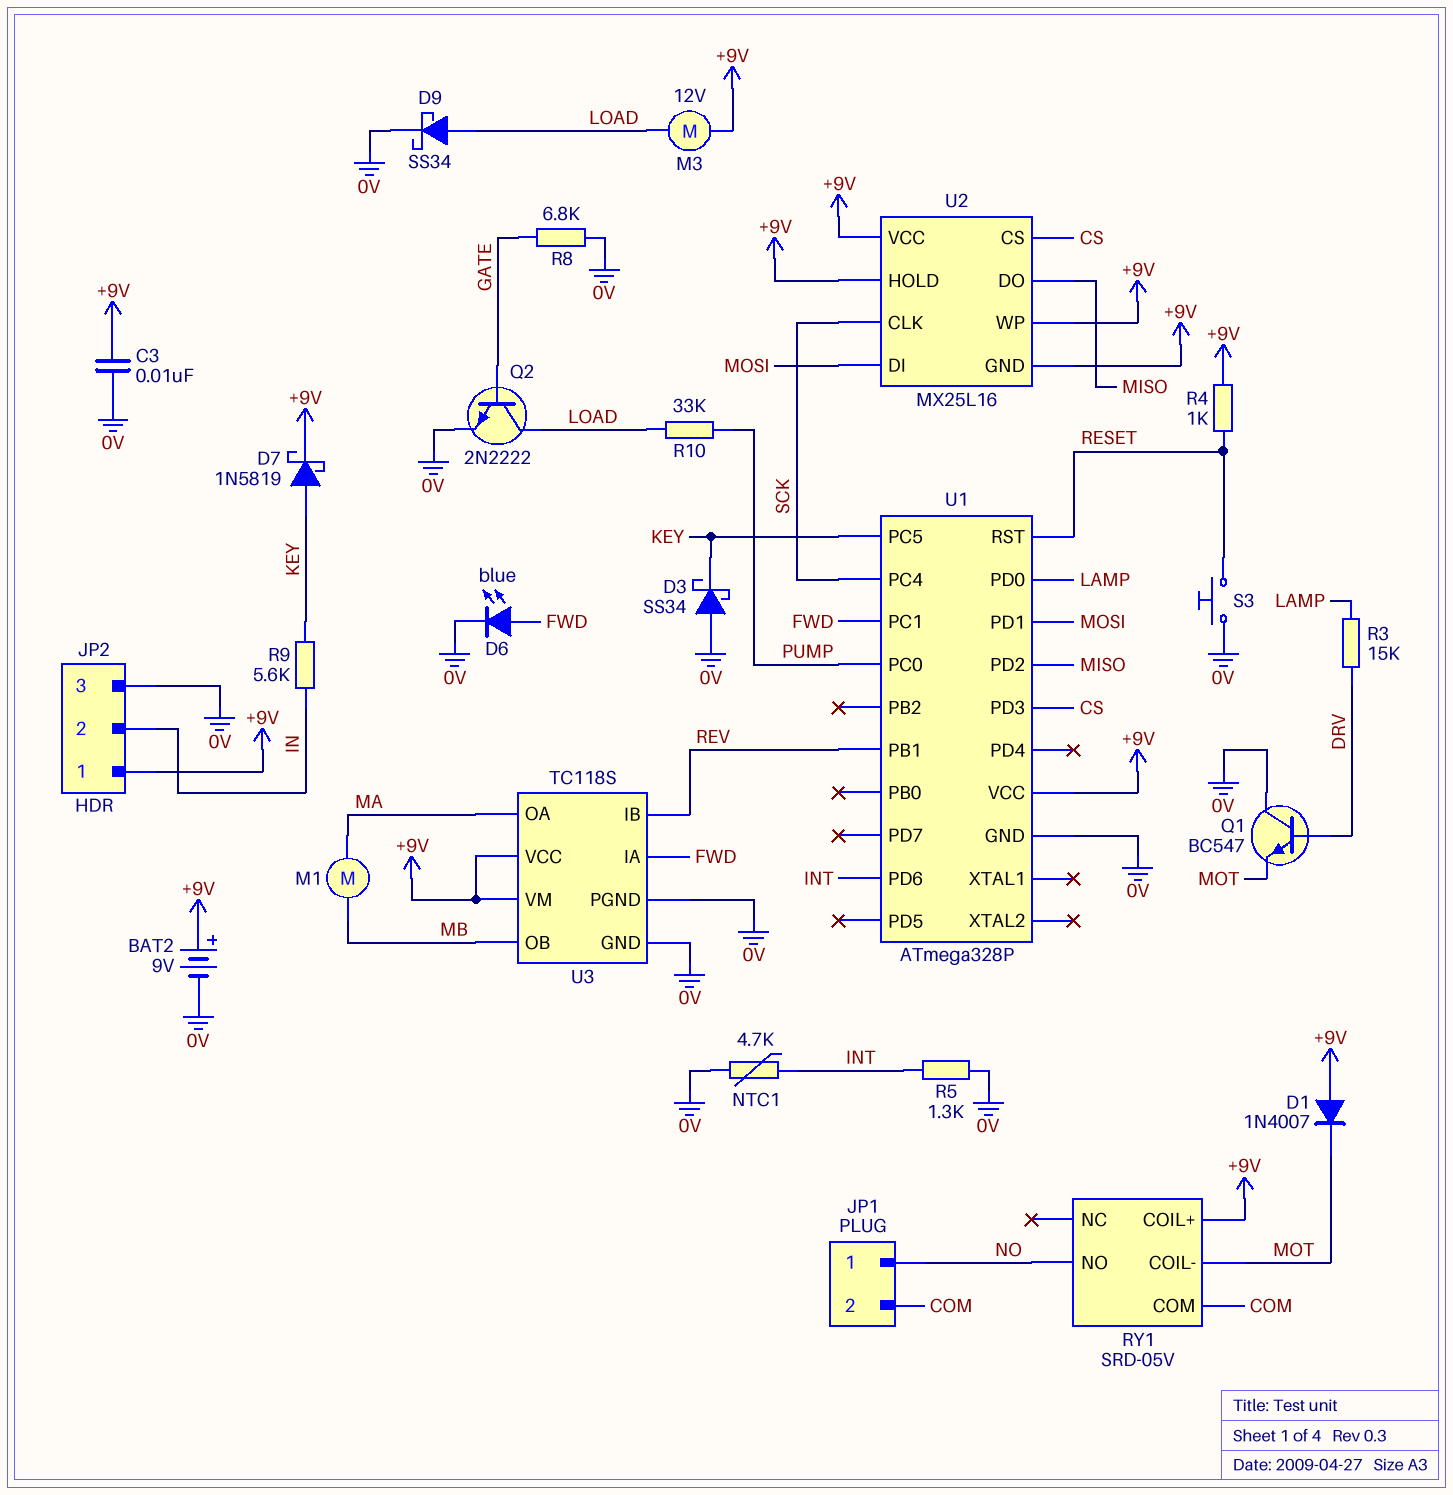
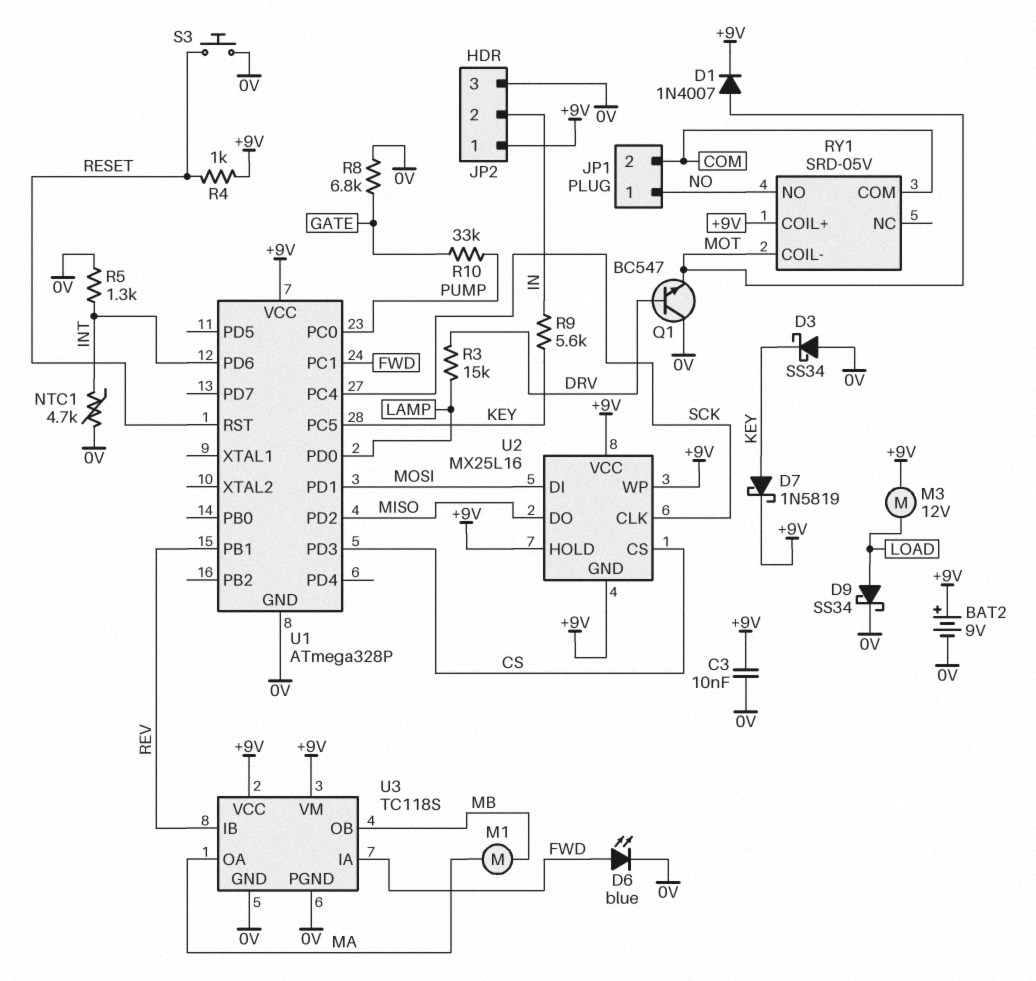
D1: diode 1N4007 (A +9V, K MOT) -> diode 1N4007 (A MOT, K +9V)
Q2: NPN 2N2222 (B GATE, C LOAD, E 0V) -> none
R10: 33k (LOAD, PUMP) -> 33k (GATE, PUMP)

